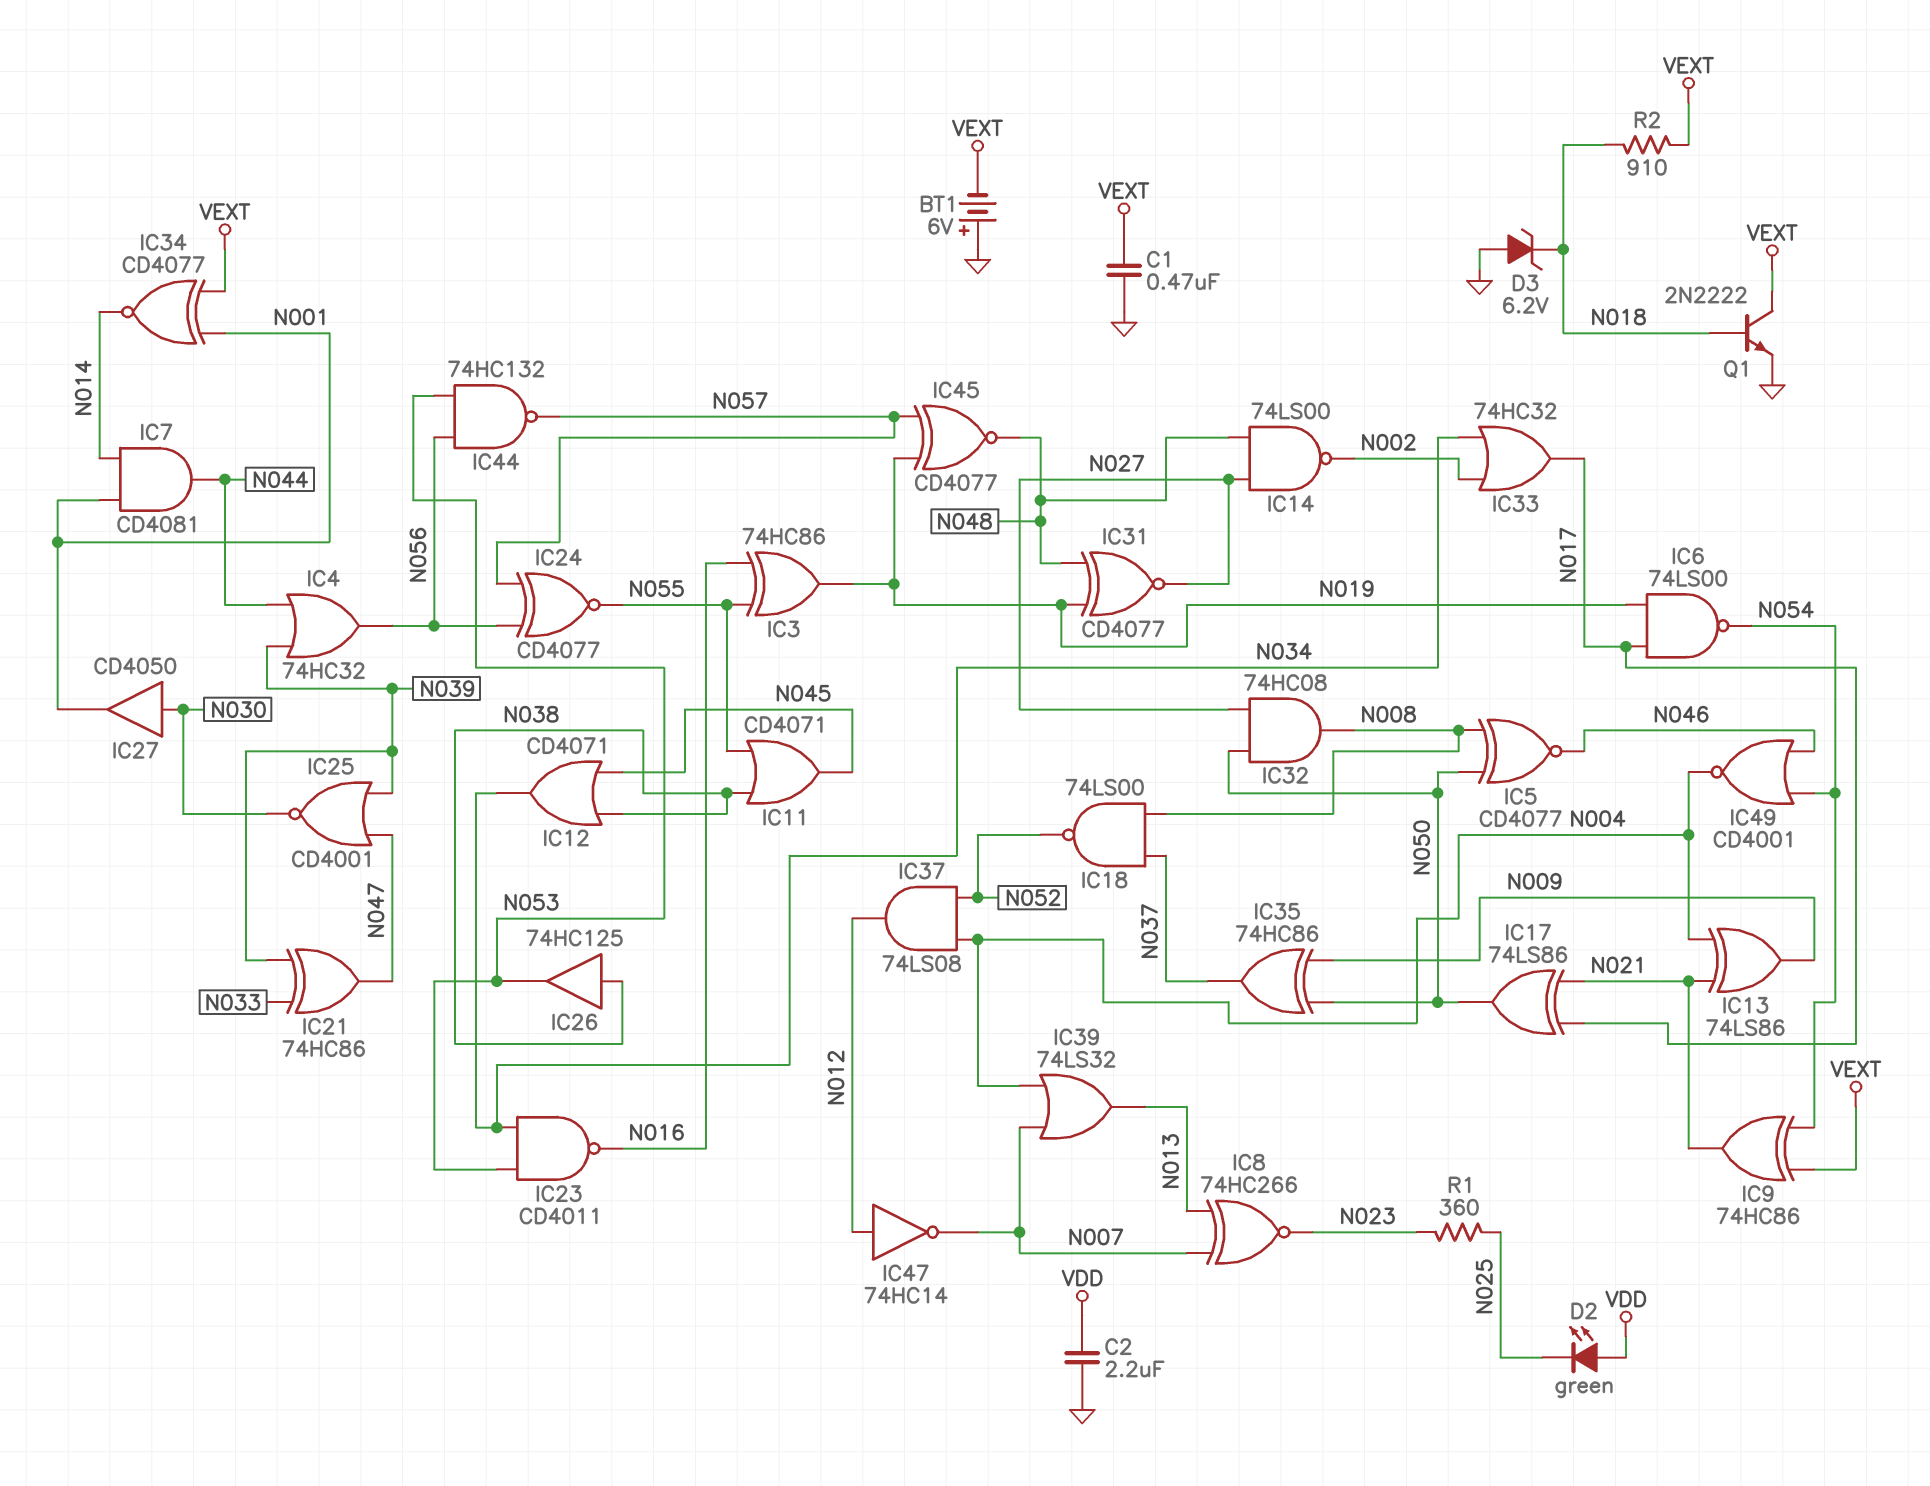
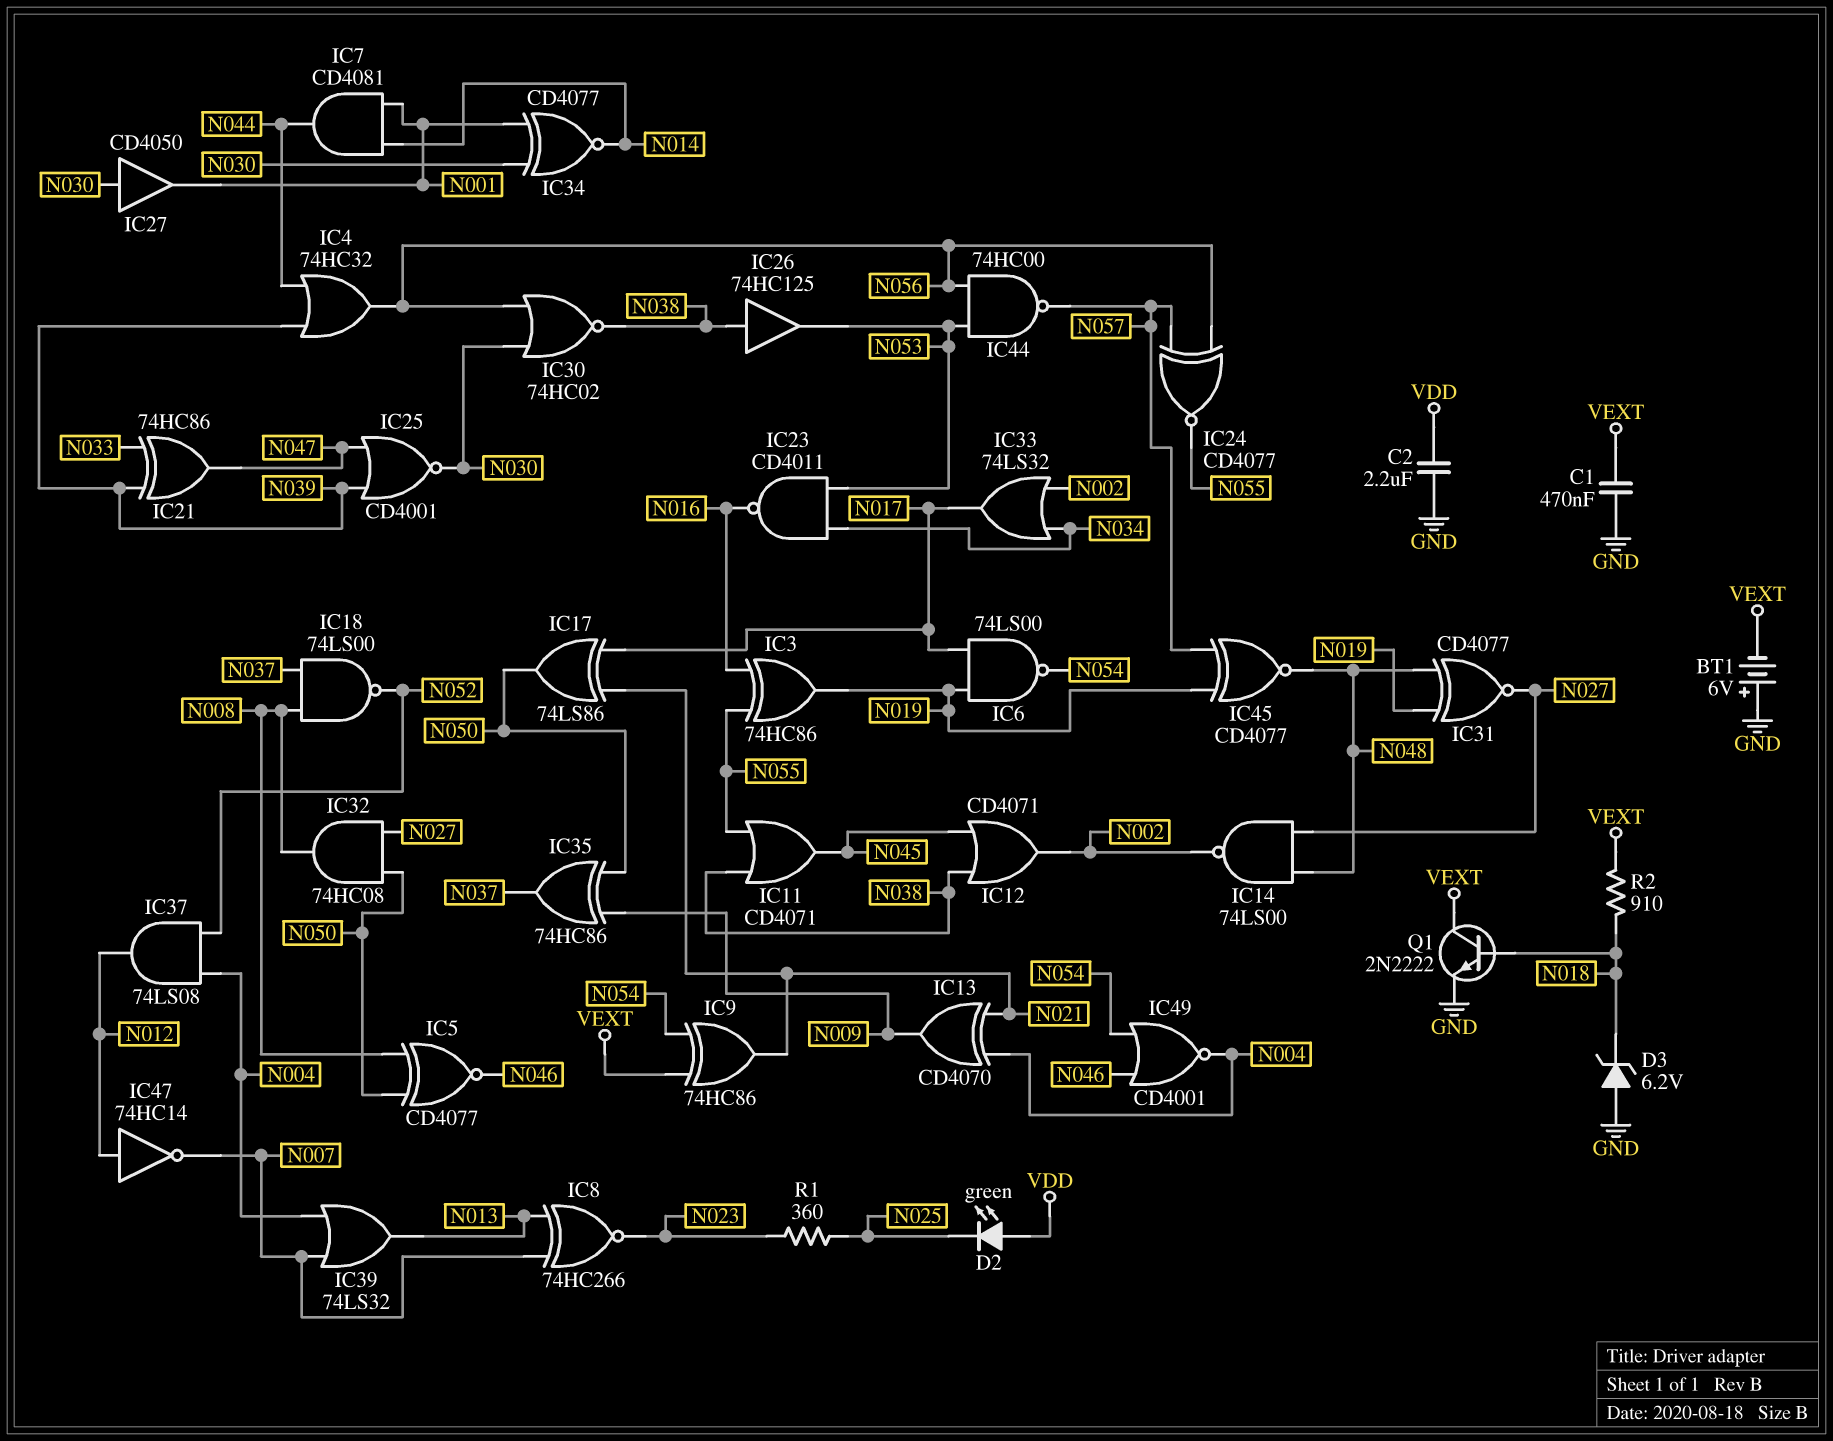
IC12: OR CD4071 (in N038, in N045, out N034) -> OR CD4071 (in N038, in N045, out N002)
IC13: XOR 74LS86 (in N004, in N021, out N009) -> XOR CD4070 (in N004, in N021, out N009)
IC30: none -> NOR 74HC02 (in N030, in N056, out N038)
IC33: OR 74HC32 (in N002, in N034, out N017) -> OR 74LS32 (in N002, in N034, out N017)
IC34: XNOR CD4077 (in N001, in VEXT, out N014) -> XNOR CD4077 (in N001, in N030, out N014)
IC44: NAND 74HC132 (in N053, in N056, out N057) -> NAND 74HC00 (in N053, in N056, out N057)

